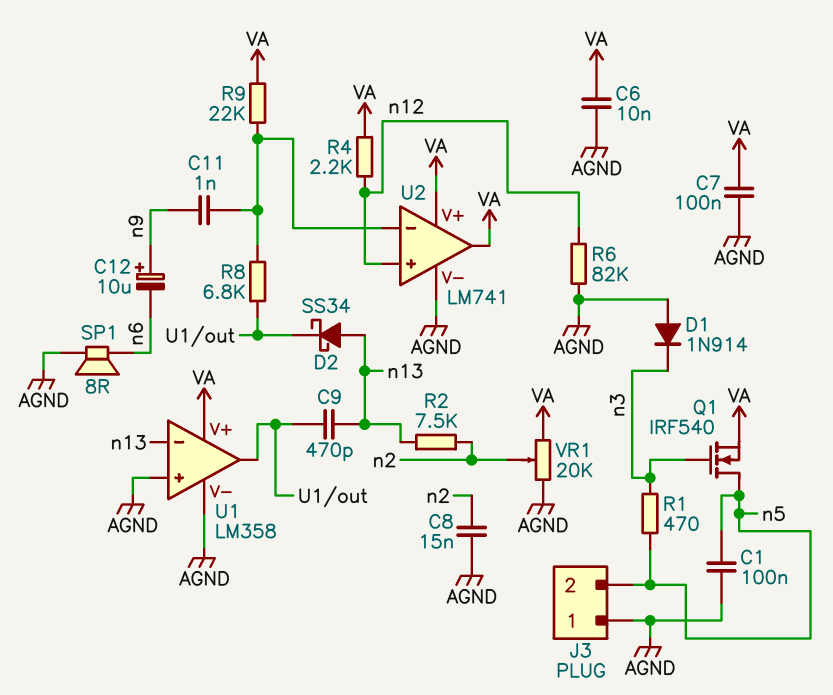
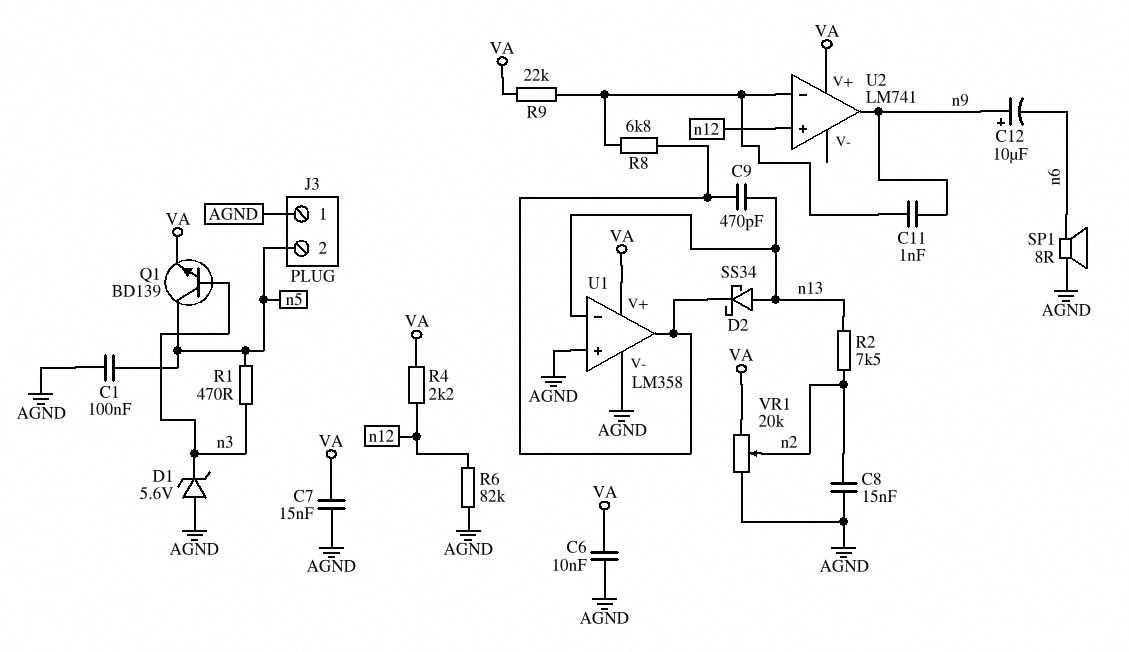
C7: 100nF (AGND, VA) -> 15nF (AGND, VA)
D1: diode 1N914 (A AGND, K n3) -> zener 5.6V (A AGND, K n3)
Q1: NMOS IRF540 (G n3, D n5, S VA) -> NPN BD139 (B n3, C n5, E VA)
U2 pin V-: AGND -> none
U2 pin out: VA -> n9

